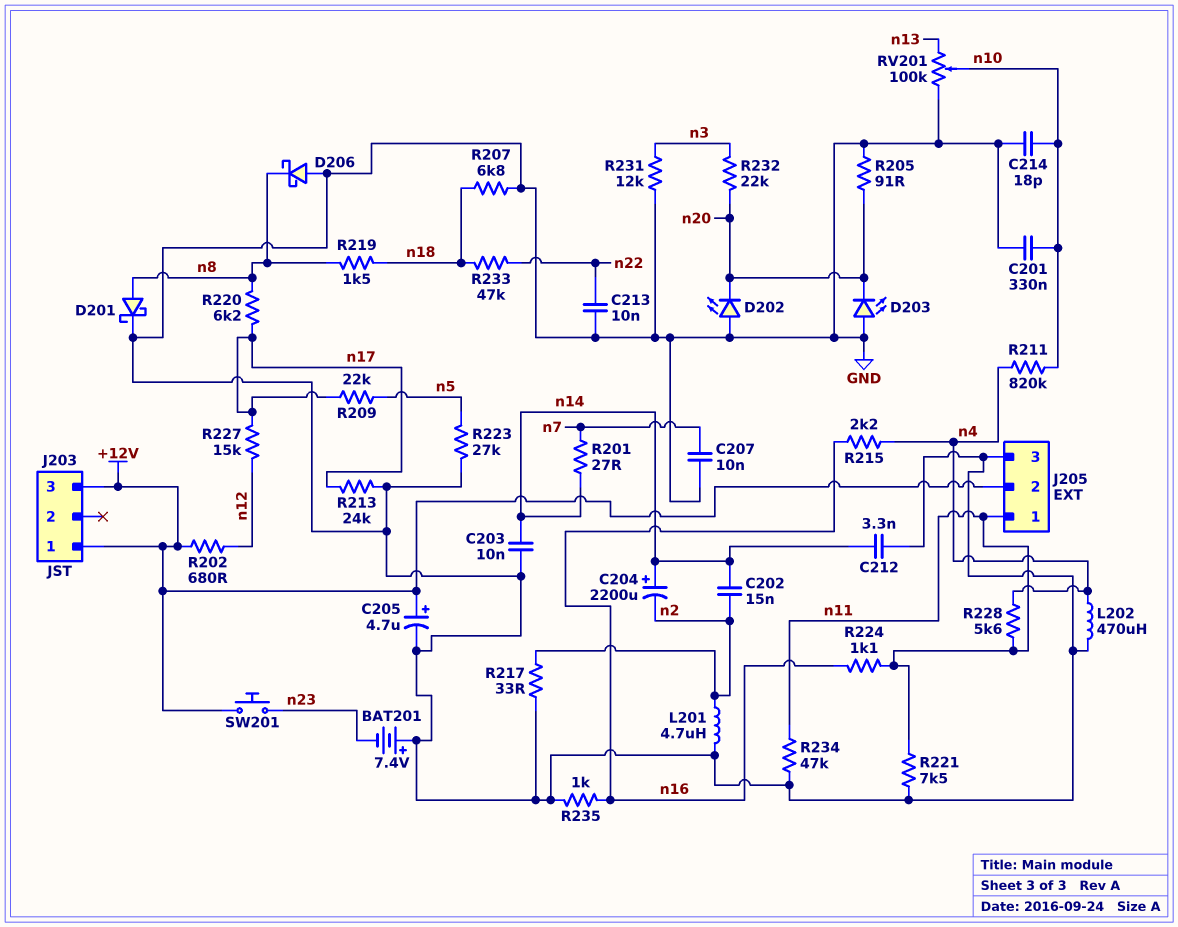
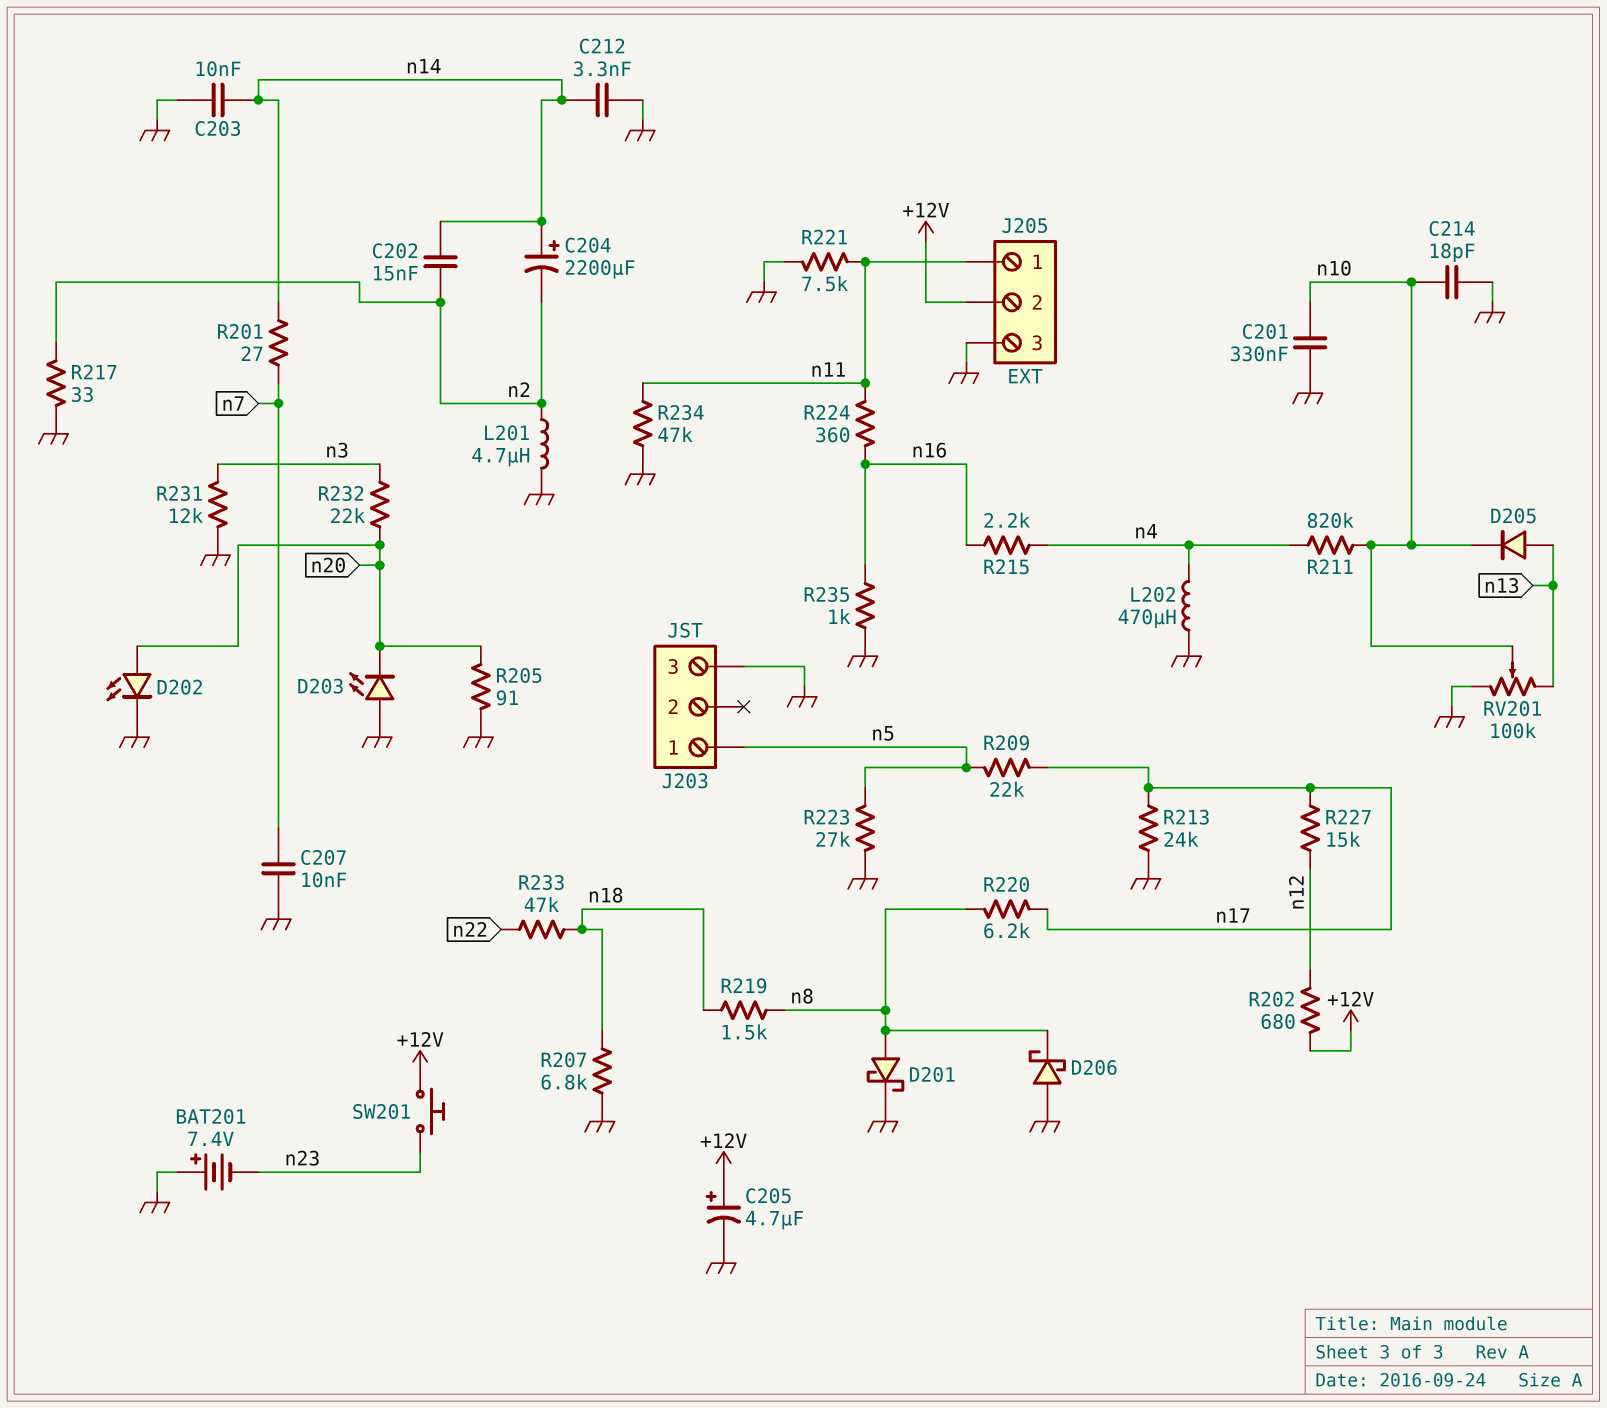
C213: 10nF (GND, n22) -> none
D202: LED (A GND, K n20) -> LED (A n20, K GND)
D205: none -> diode (A n13, K n10)
J203 pin 1: +12V -> n5
J203 pin 3: +12V -> GND
R224: 1.1k (n11, n16) -> 360 (n11, n16)
R228: 5.6k (n4, n11) -> none

